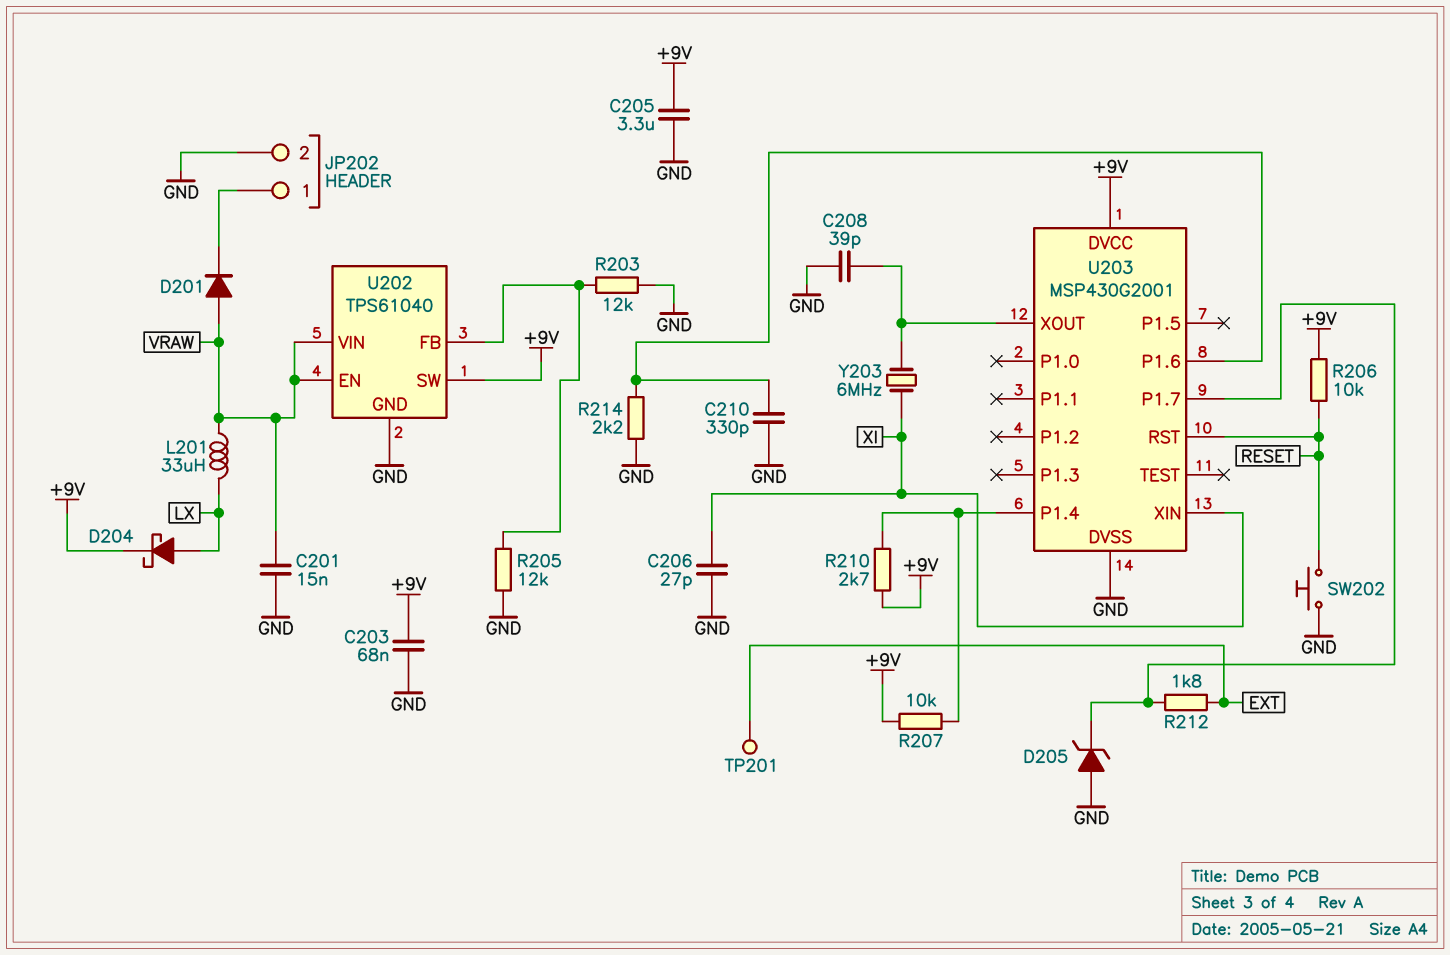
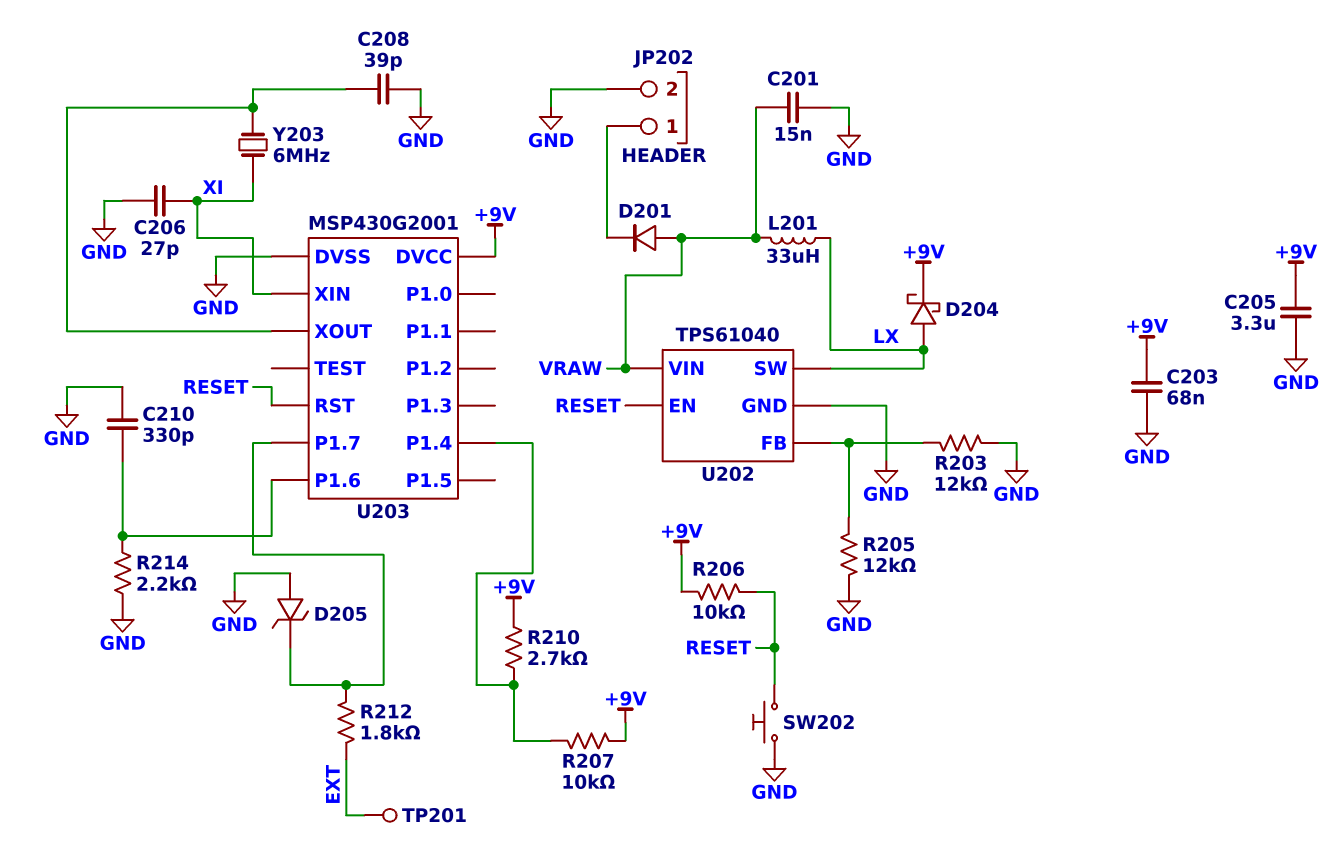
U202 pin EN: VRAW -> RESET
U202 pin SW: +9V -> LX

